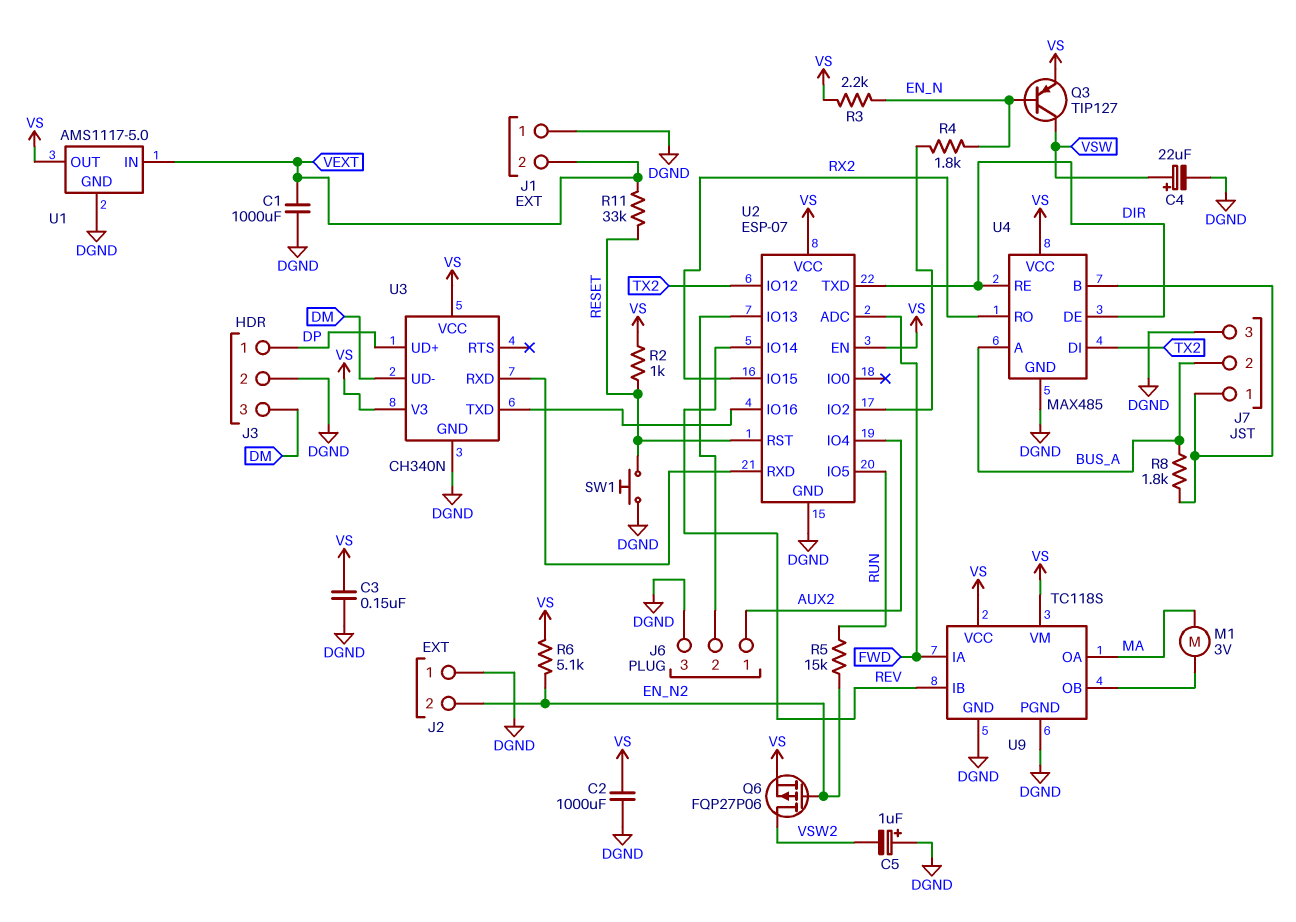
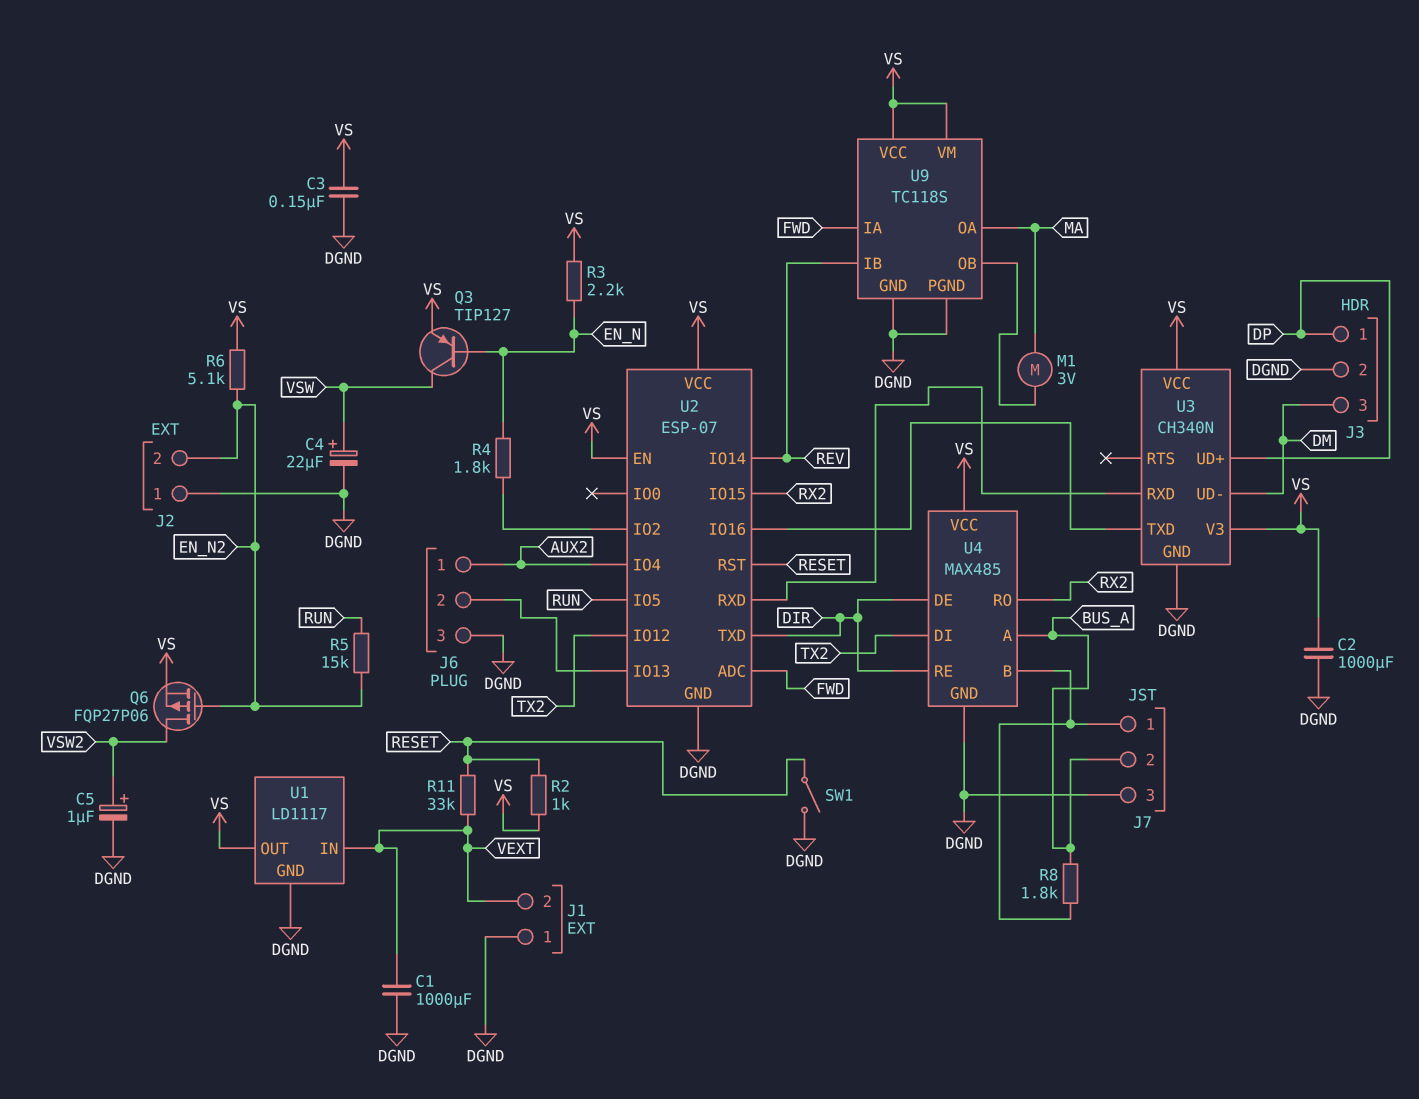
C5: 1uF (plus DGND, minus VSW2) -> 1uF (plus VSW2, minus DGND)
SW1: button (DGND, RESET) -> switch (DGND, RESET)
U1: AMS1117-5.0 -> LD1117

